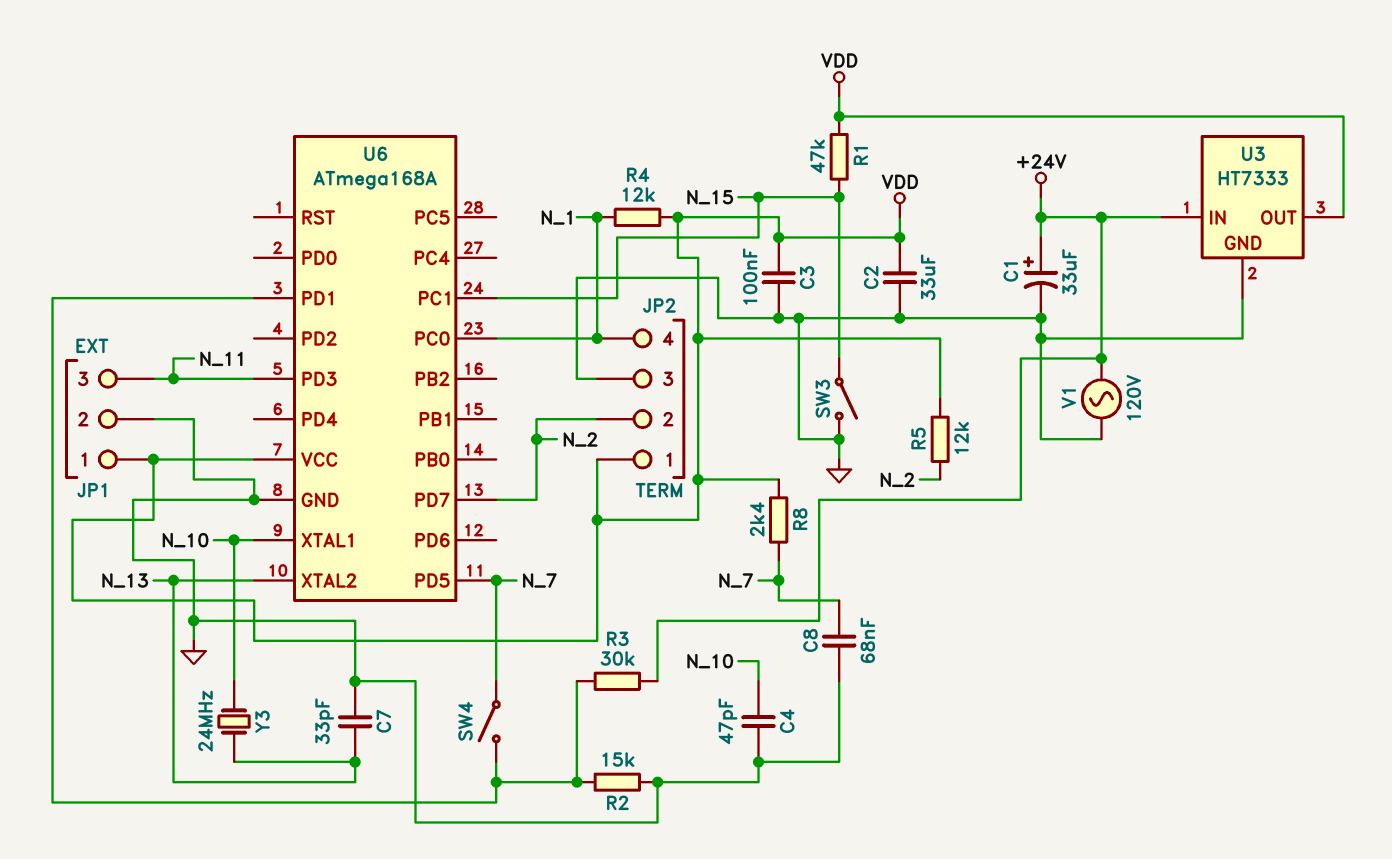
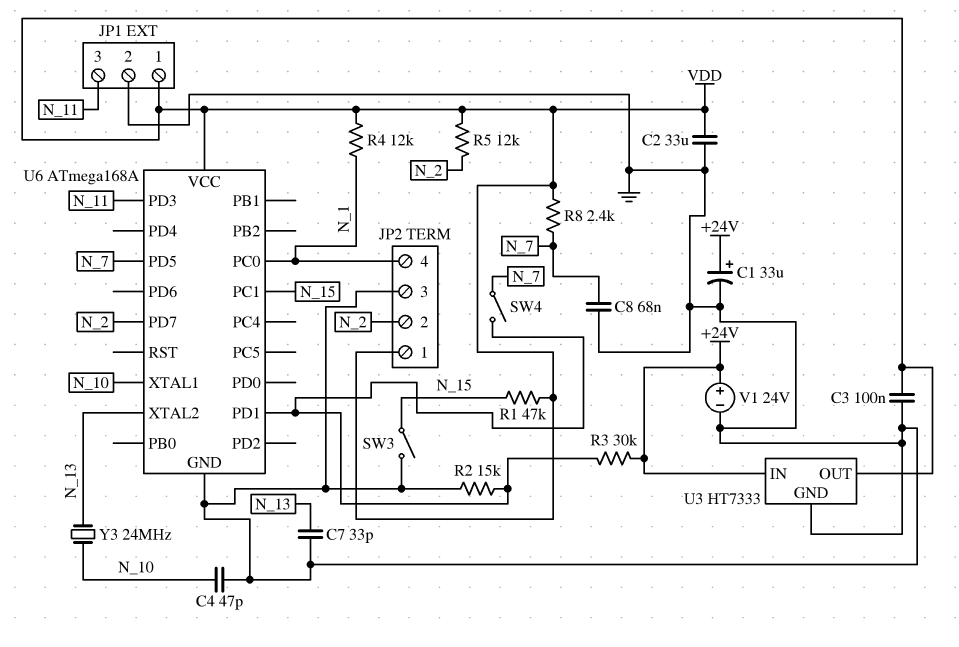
V1: AC 120V (+24V, GND) -> 24V (plus +24V, minus GND)

